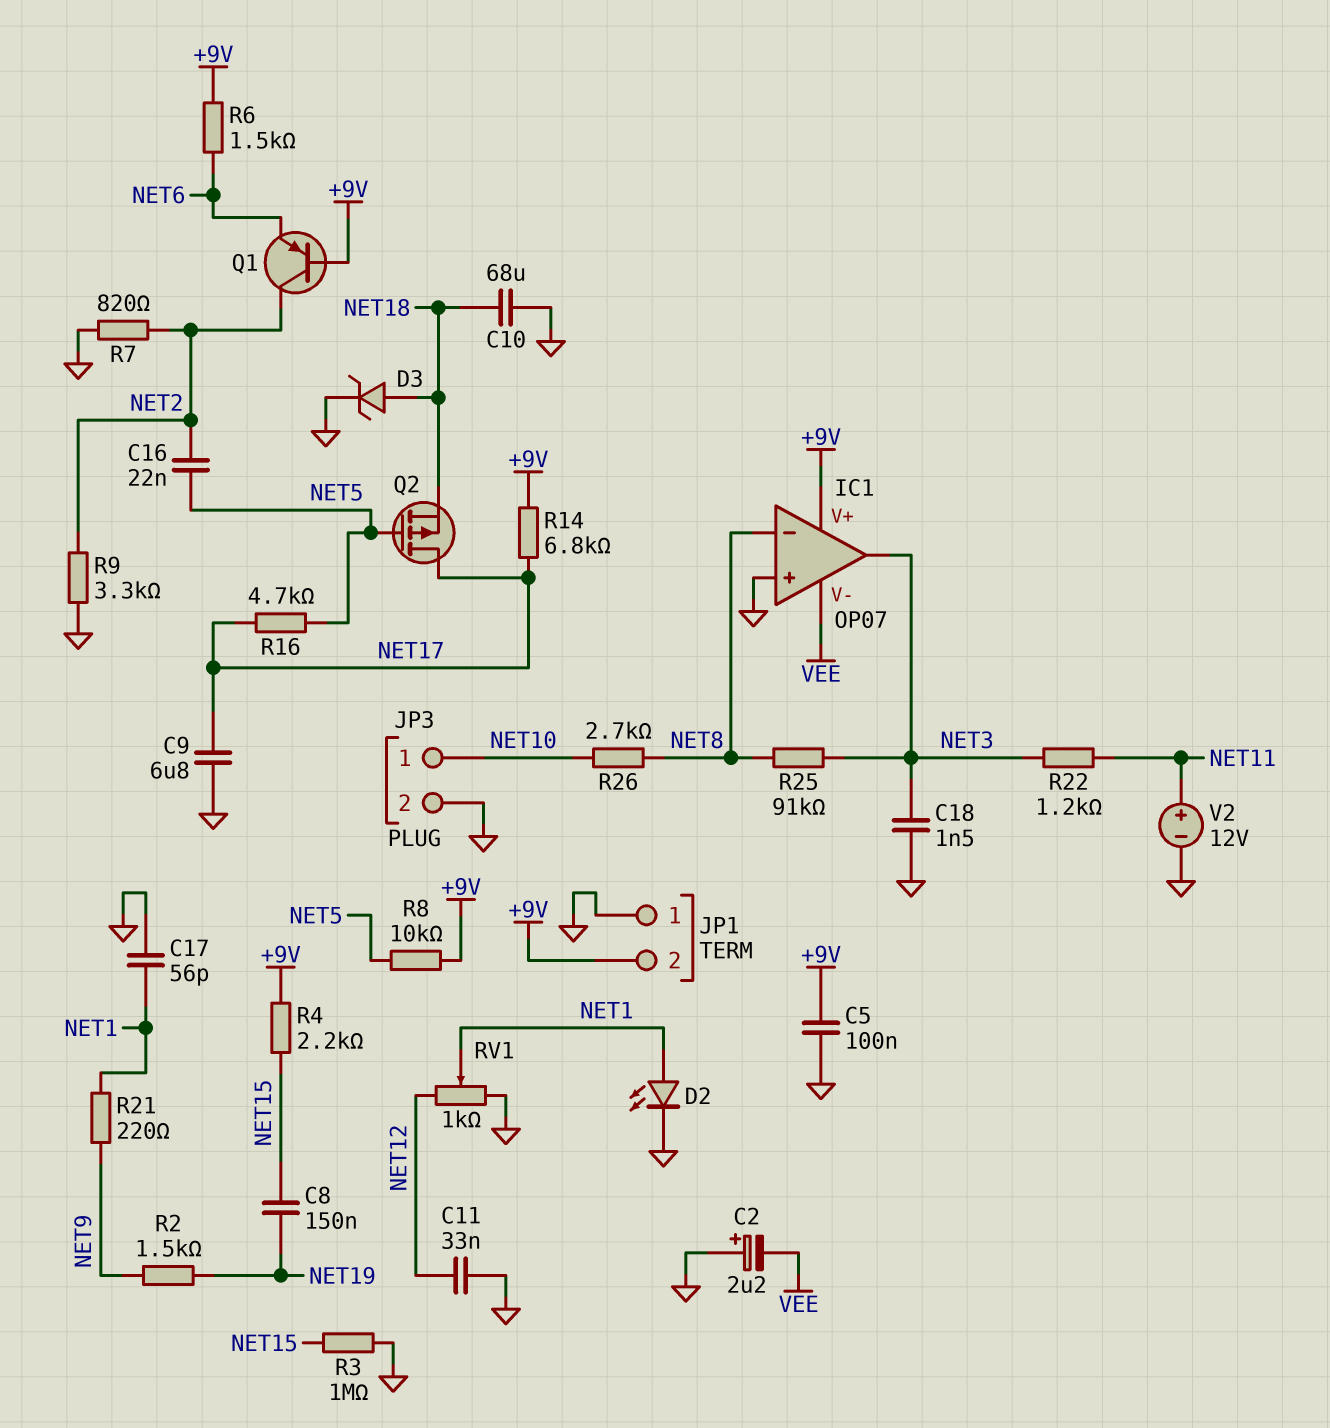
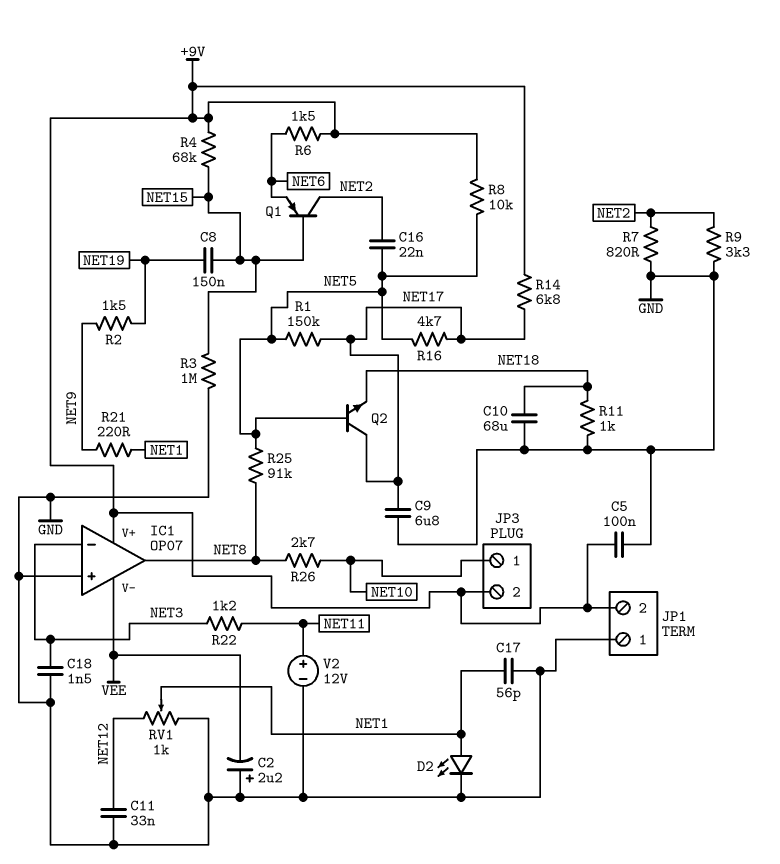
D3: zener (A NET18, K GND) -> none
IC1 pin in-: NET8 -> NET3
IC1 pin out: NET3 -> NET8
JP3 pin 2: GND -> +9V
Q1: PNP (B +9V, C NET2, E NET6) -> PNP (B NET15, C NET2, E NET6)
Q2: PMOS (G NET5, D NET17, S NET18) -> NPN (B NET5, C NET17, E NET18)
R1: none -> 150k (NET5, NET17)
R4: 2.2k (+9V, NET15) -> 68k (+9V, NET15)
R11: none -> 1k (GND, NET18)
R25: 91k (NET3, NET8) -> 91k (NET5, NET8)

